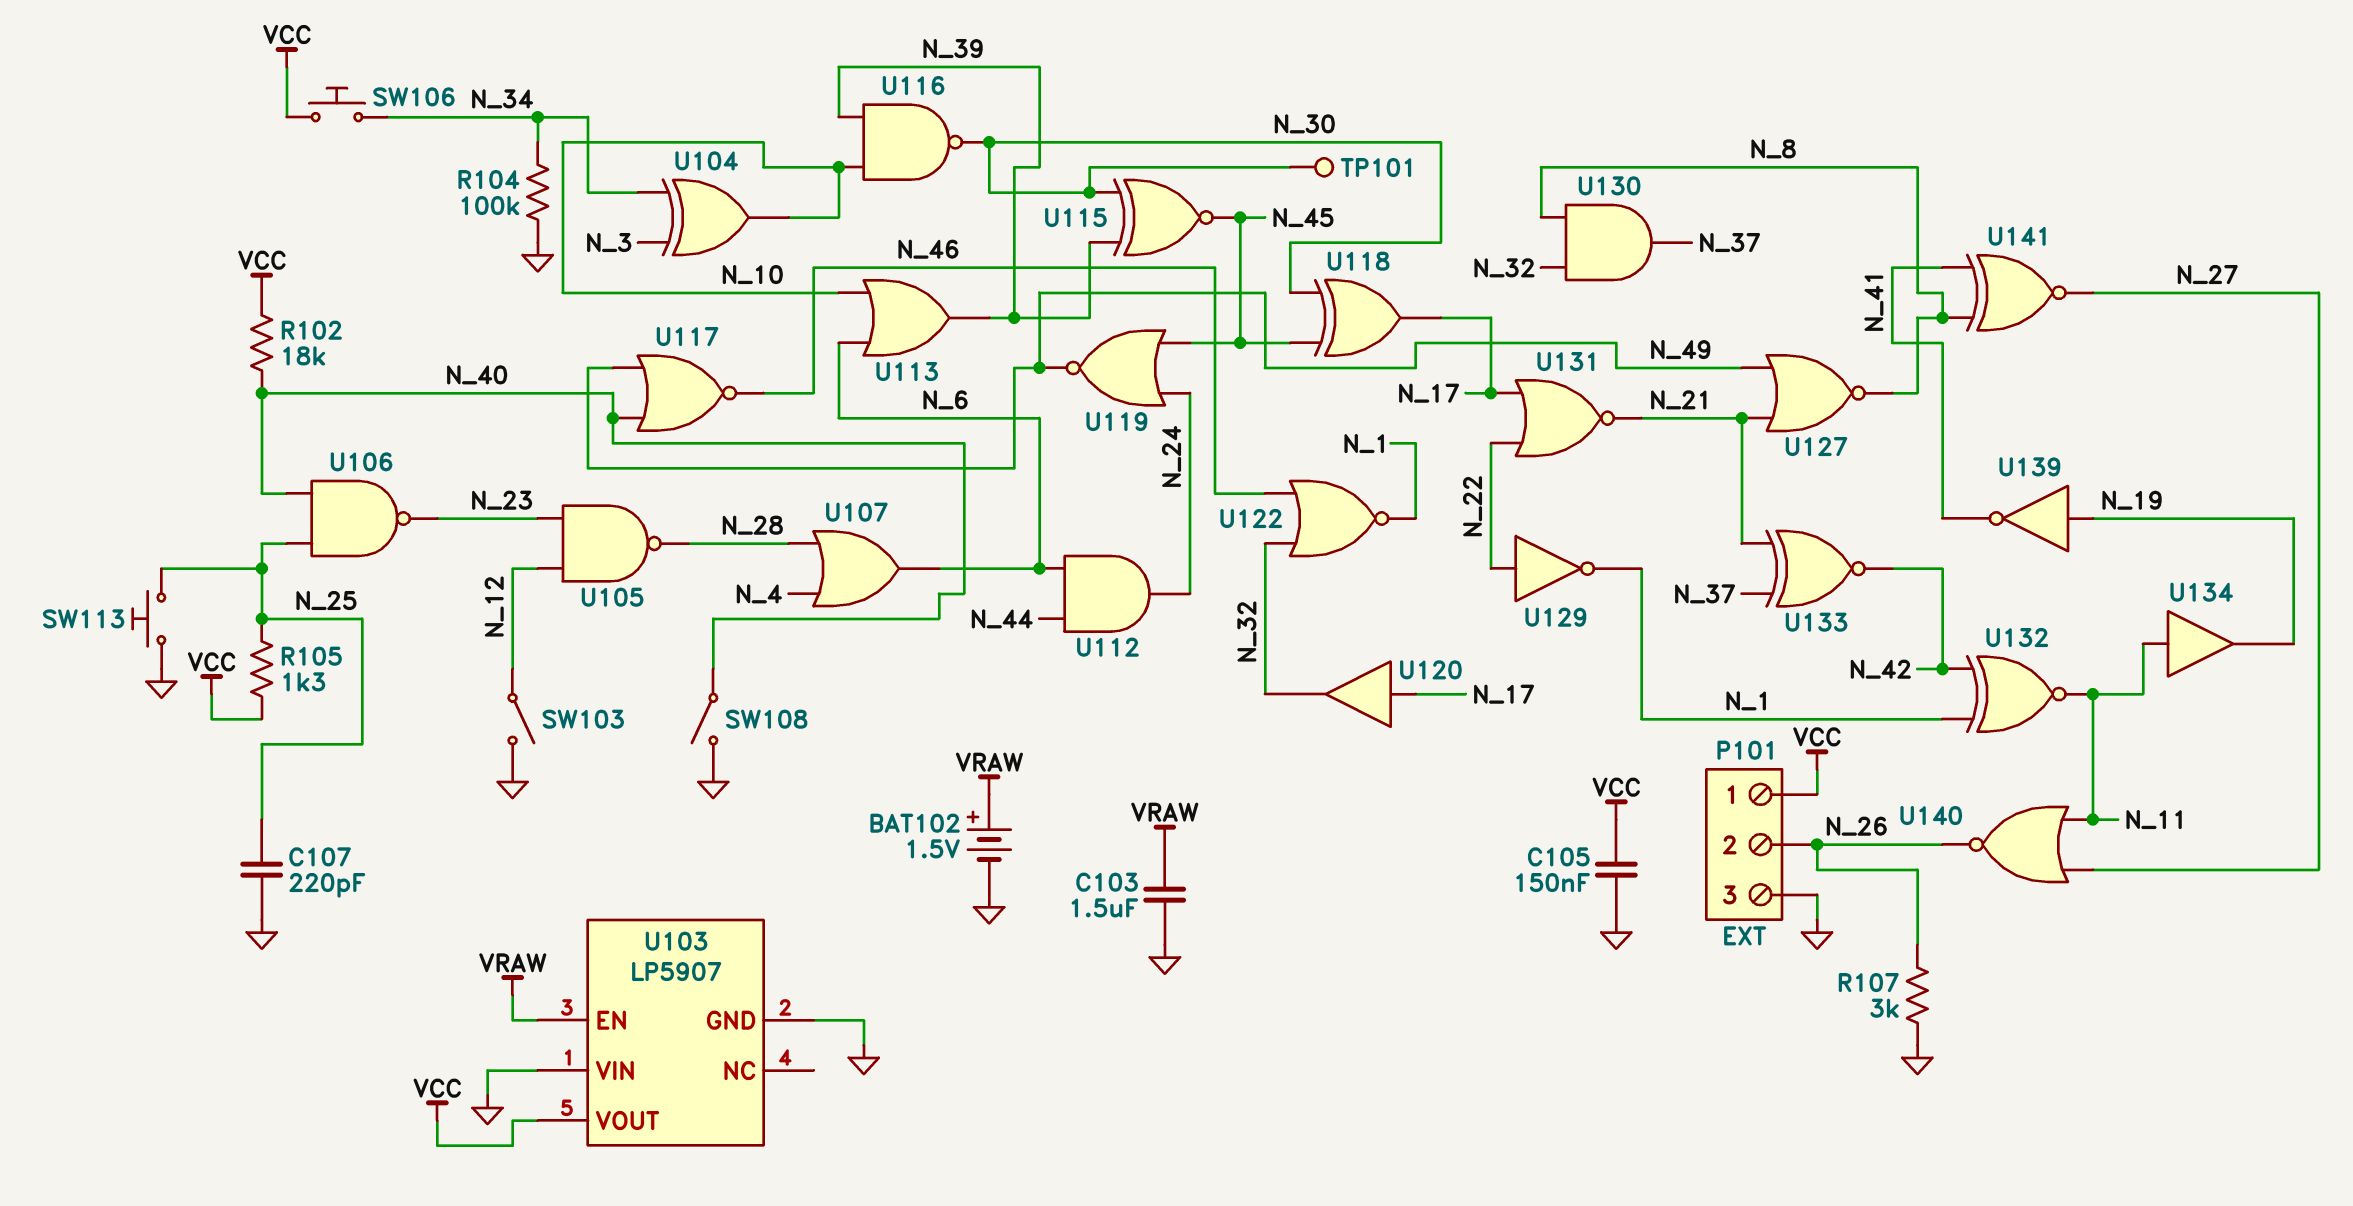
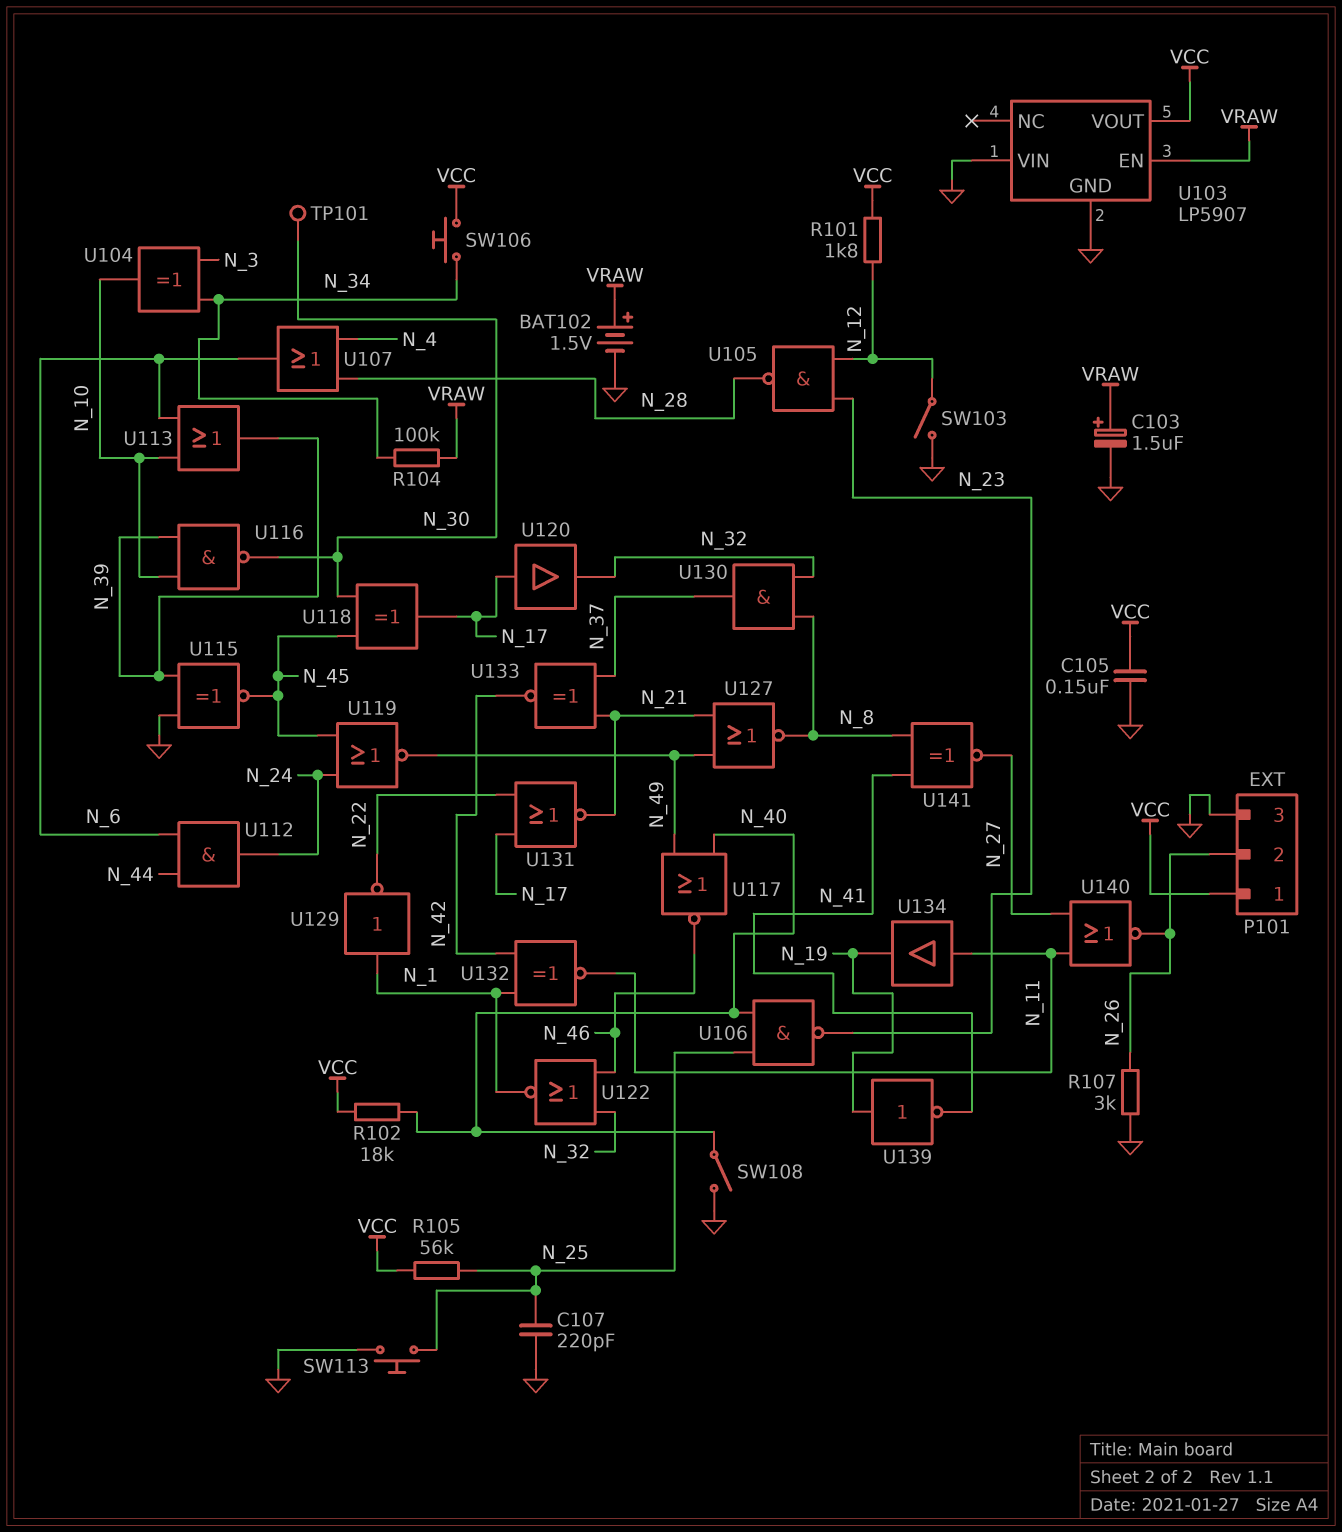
C103: 1.5uF (GND, VRAW) -> 1.5uF (plus VRAW, minus GND)
R101: none -> 1.8k (N_12, VCC)
R104: 100k (GND, N_34) -> 100k (N_34, VRAW)
R105: 1.3k (N_25, VCC) -> 56k (N_25, VCC)
U115: XNOR (in N_30, in N_39, out N_45) -> XNOR (in GND, in N_39, out N_45)
U129: NOT (in N_22, out N_1) -> NOT (in N_1, out N_22)

